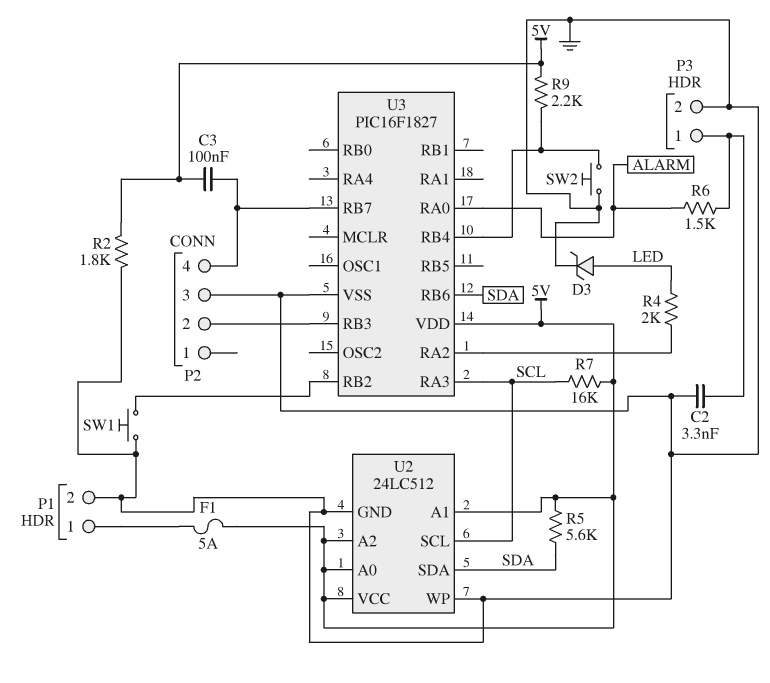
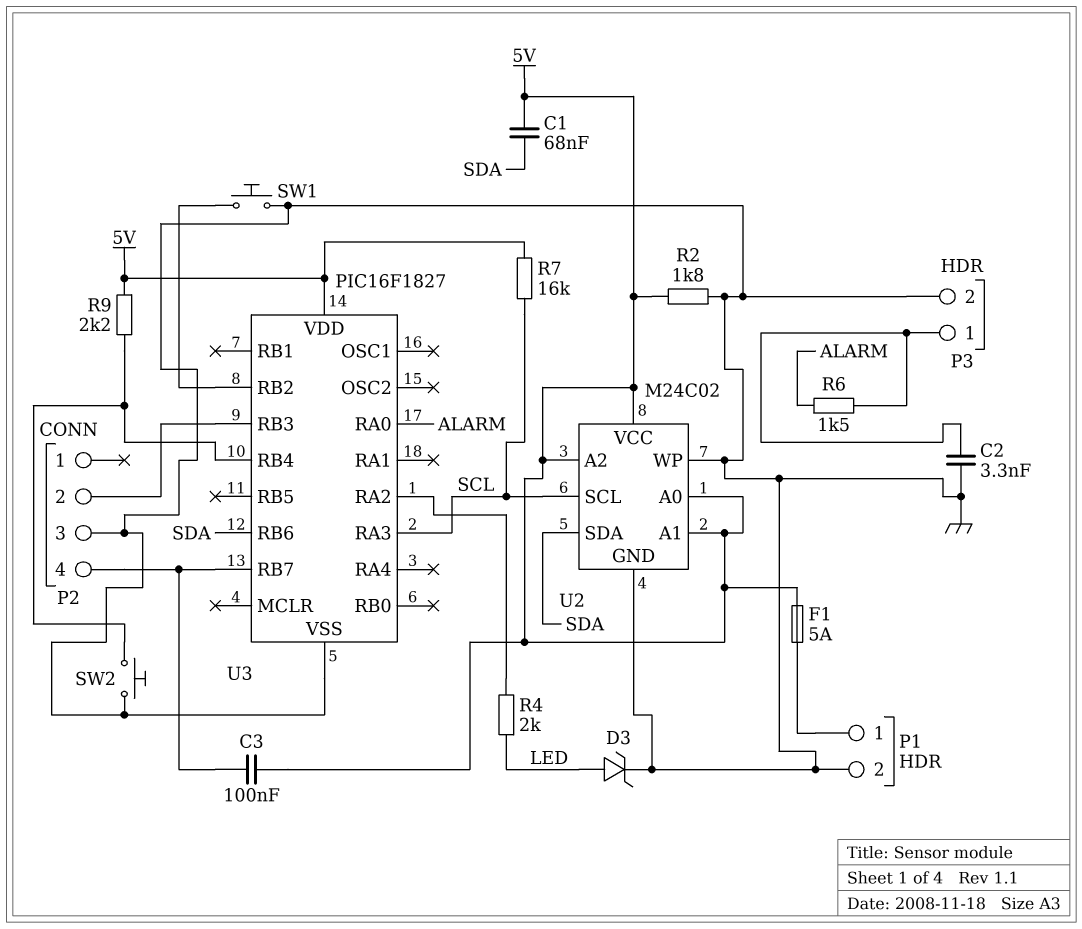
C1: none -> 68nF (5V, SDA)
R5: 5.6k (5V, SDA) -> none
U2: 24LC512 -> M24C02

